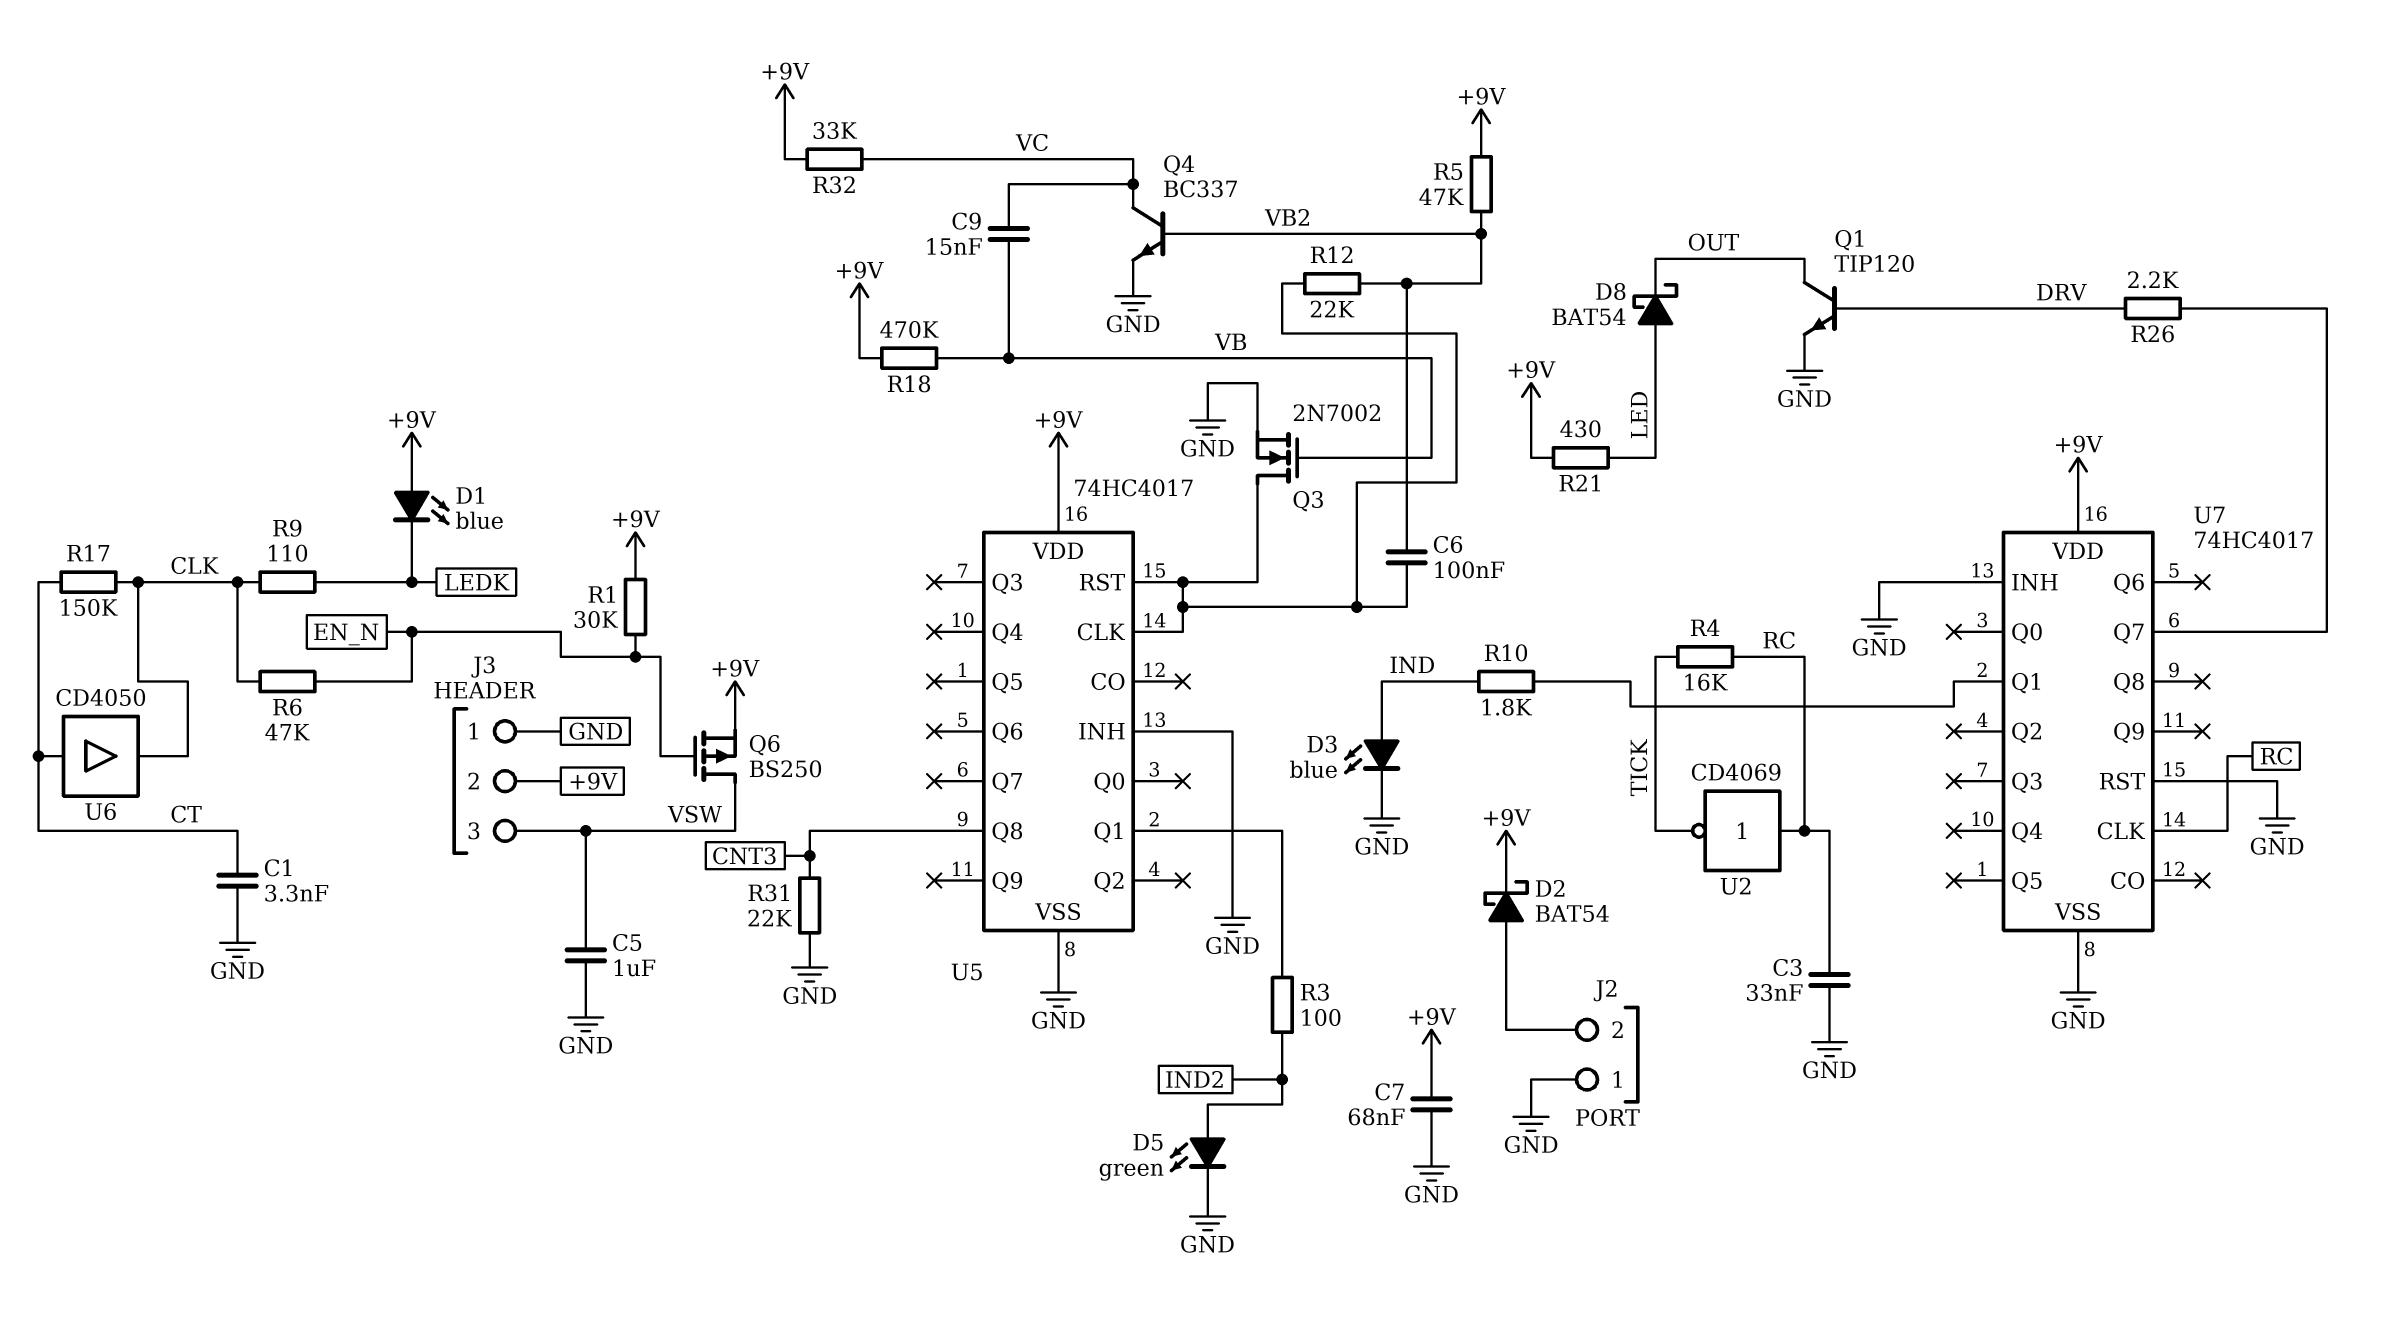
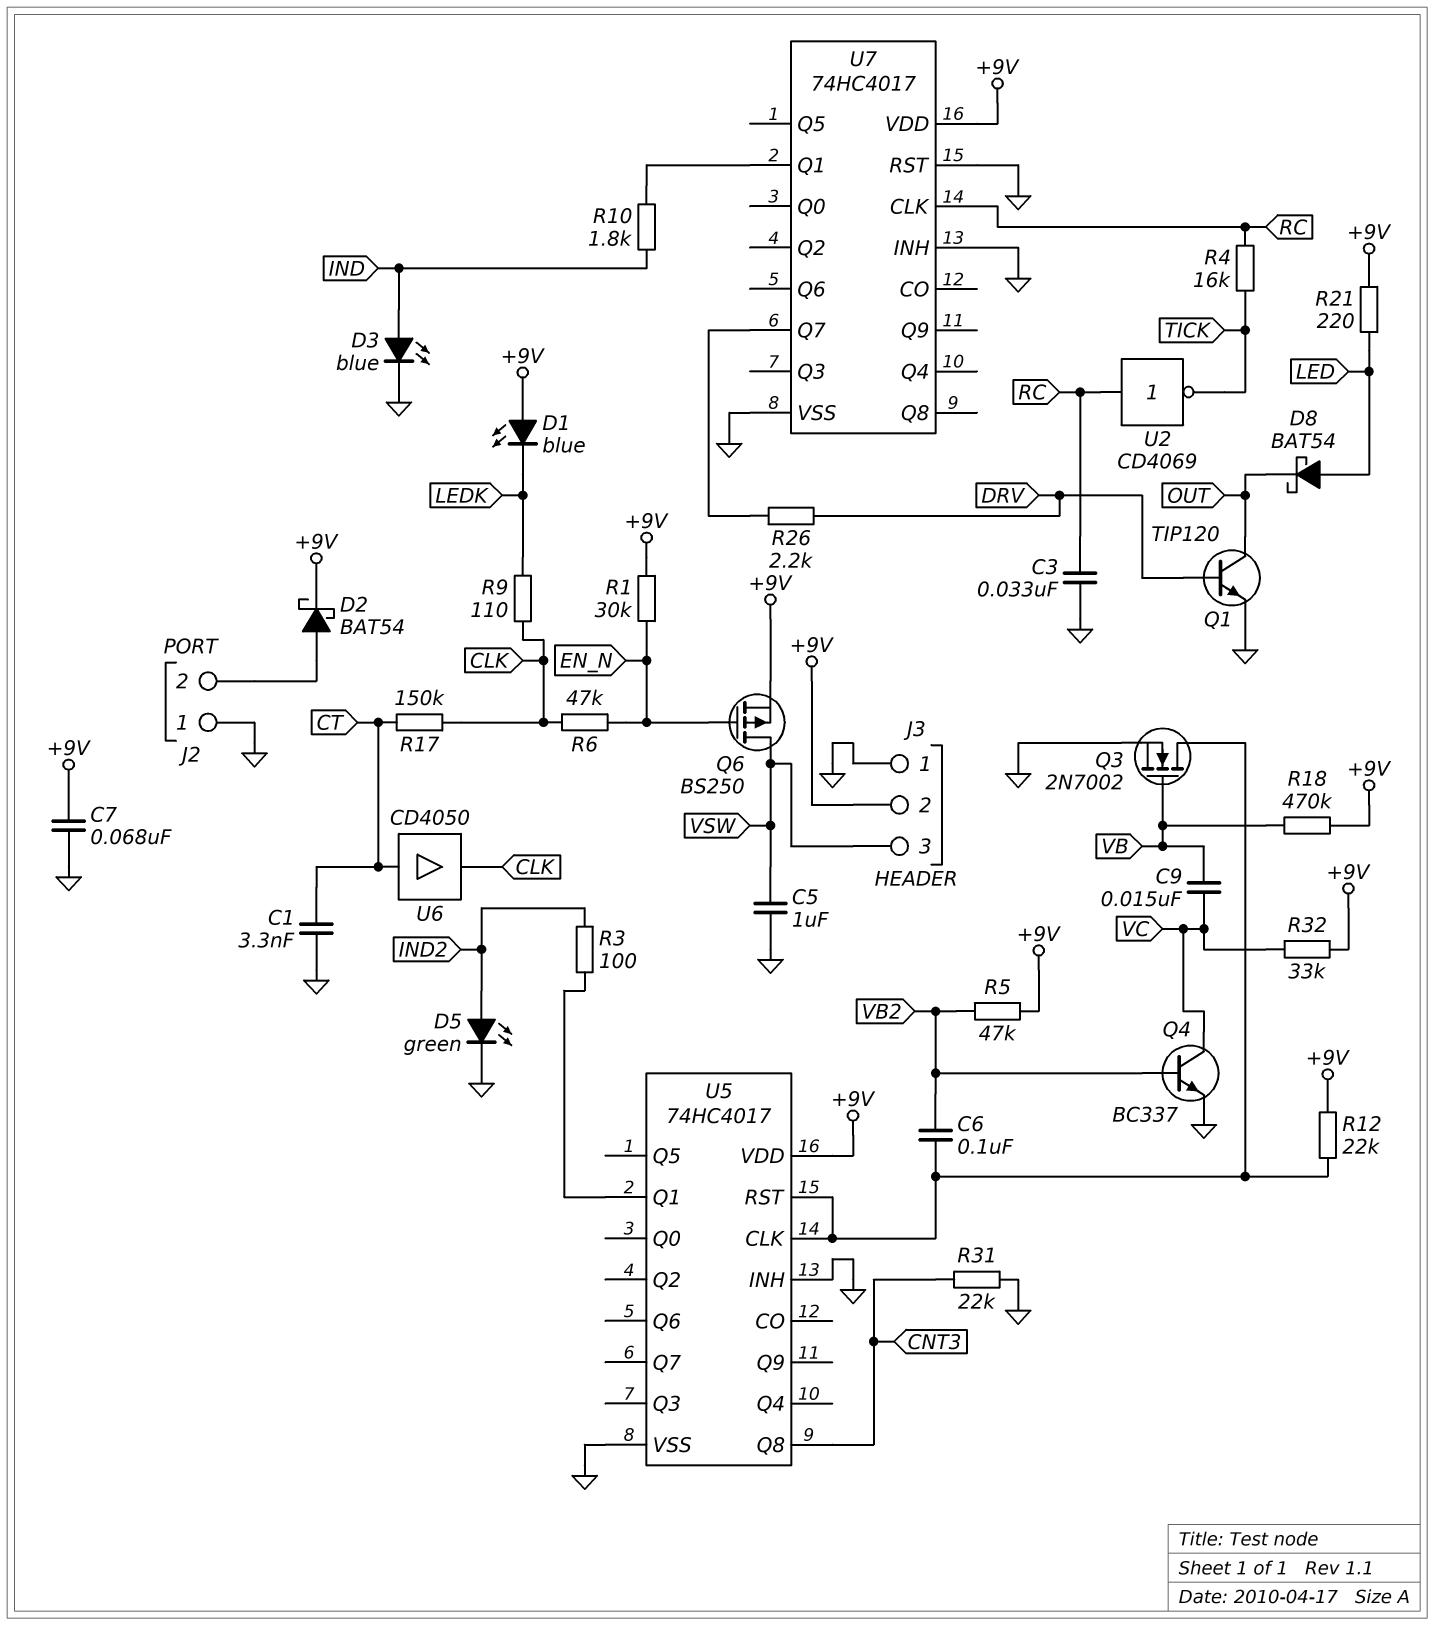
R12: 22k (U5/CLK, VB2) -> 22k (+9V, U5/CLK)
R21: 430 (+9V, LED) -> 220 (+9V, LED)

